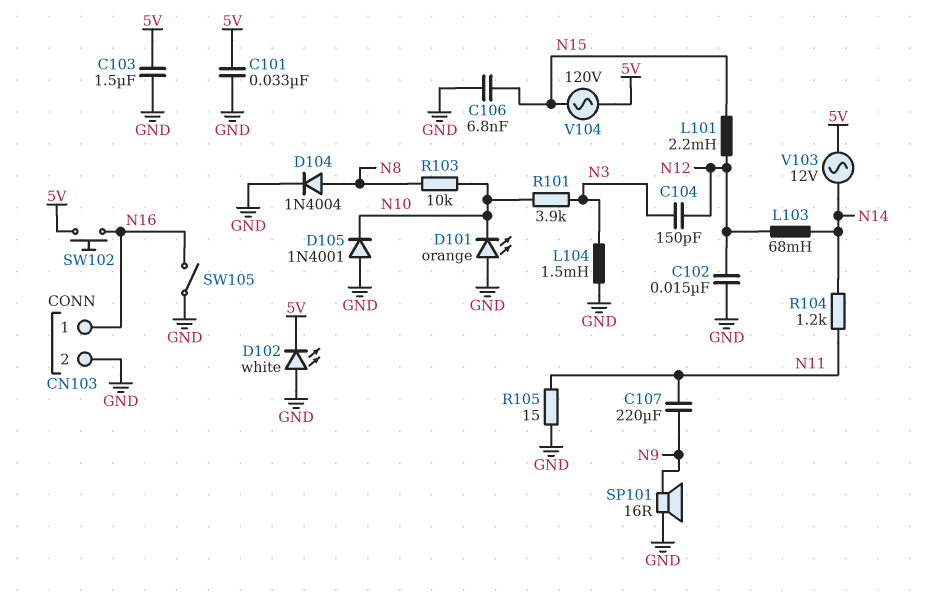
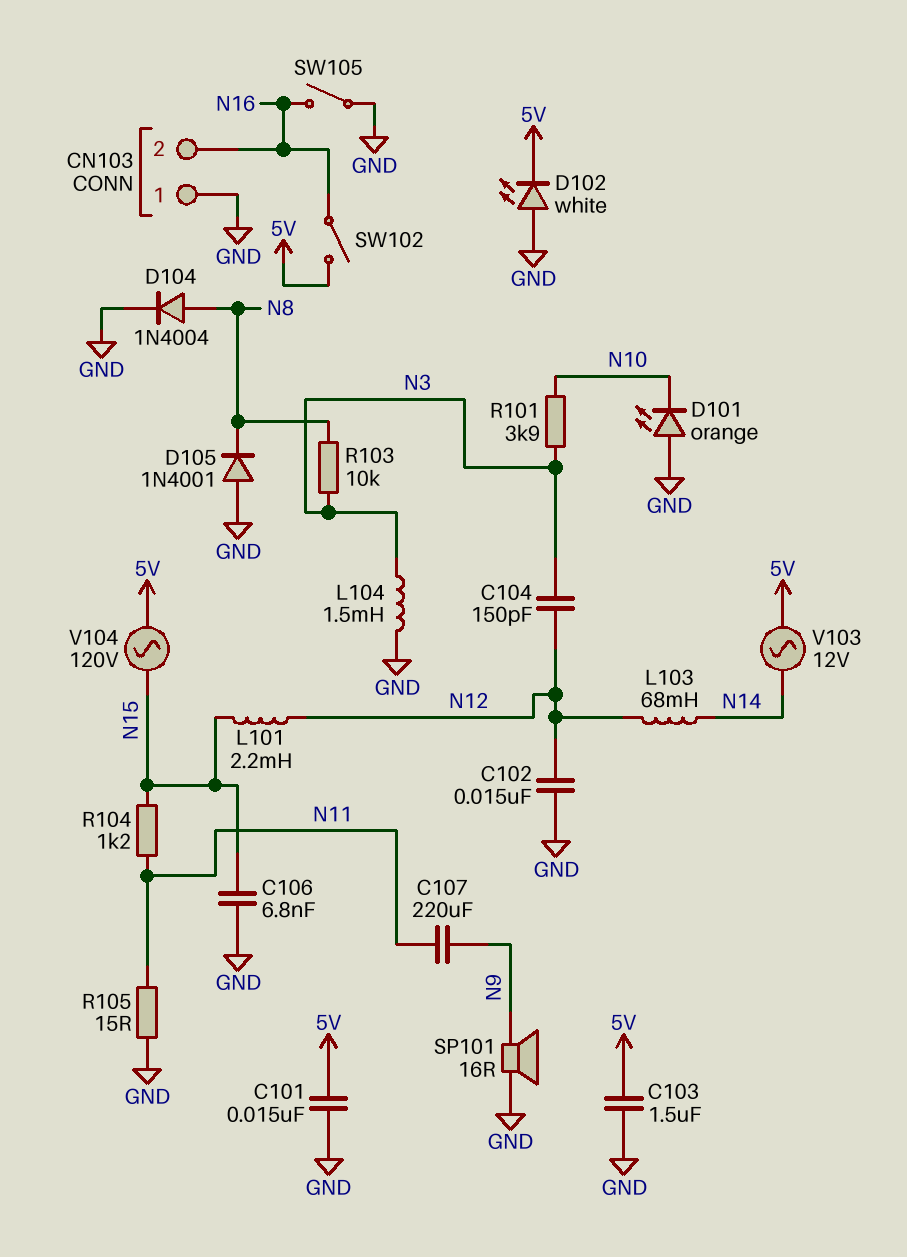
C101: 33nF (5V, GND) -> 15nF (5V, GND)
CN103 pin 1: N16 -> GND
CN103 pin 2: GND -> N16
D105: diode 1N4001 (A GND, K N10) -> diode 1N4001 (A GND, K N8)
R103: 10k (N8, N10) -> 10k (N3, N8)
R104: 1.2k (N11, N14) -> 1.2k (N11, N15)
SW102: button (5V, N16) -> switch (5V, N16)

